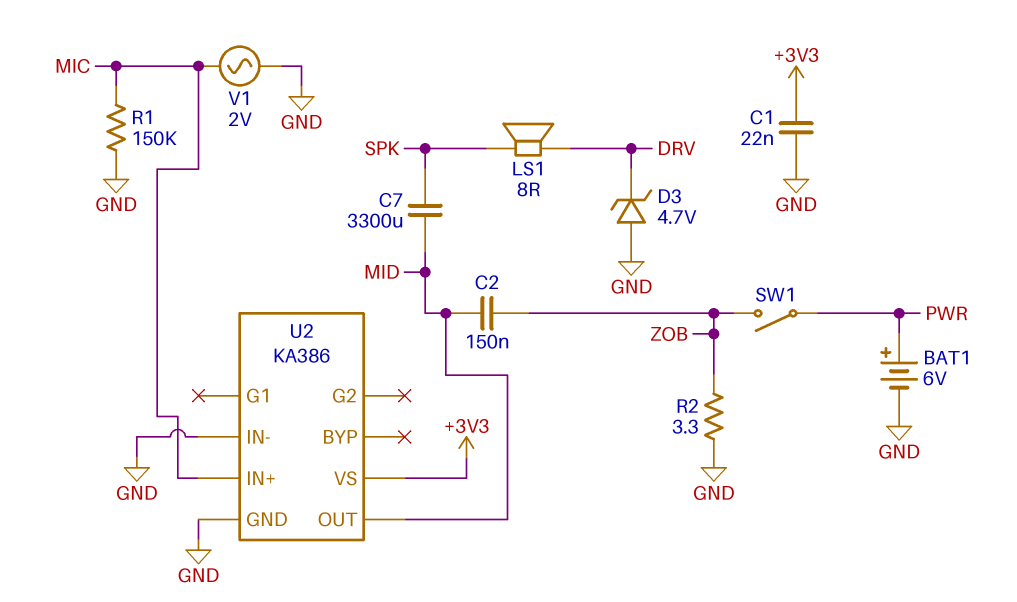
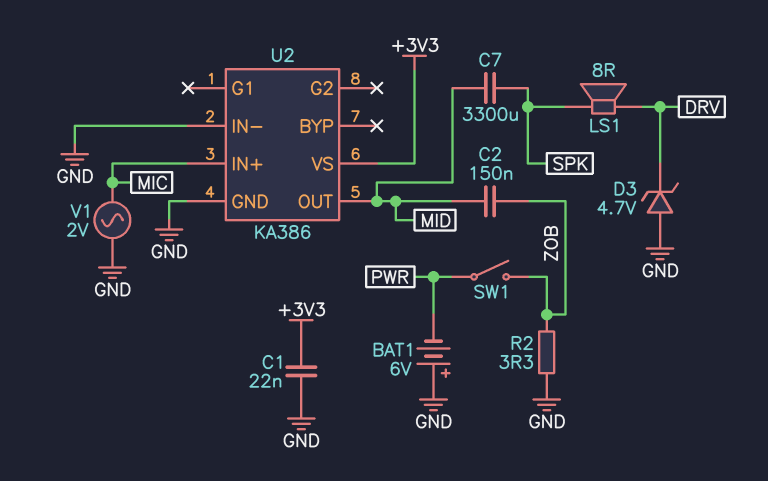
BAT1: 6V (plus PWR, minus GND) -> 6V (plus GND, minus PWR)
R1: 150k (GND, MIC) -> none

